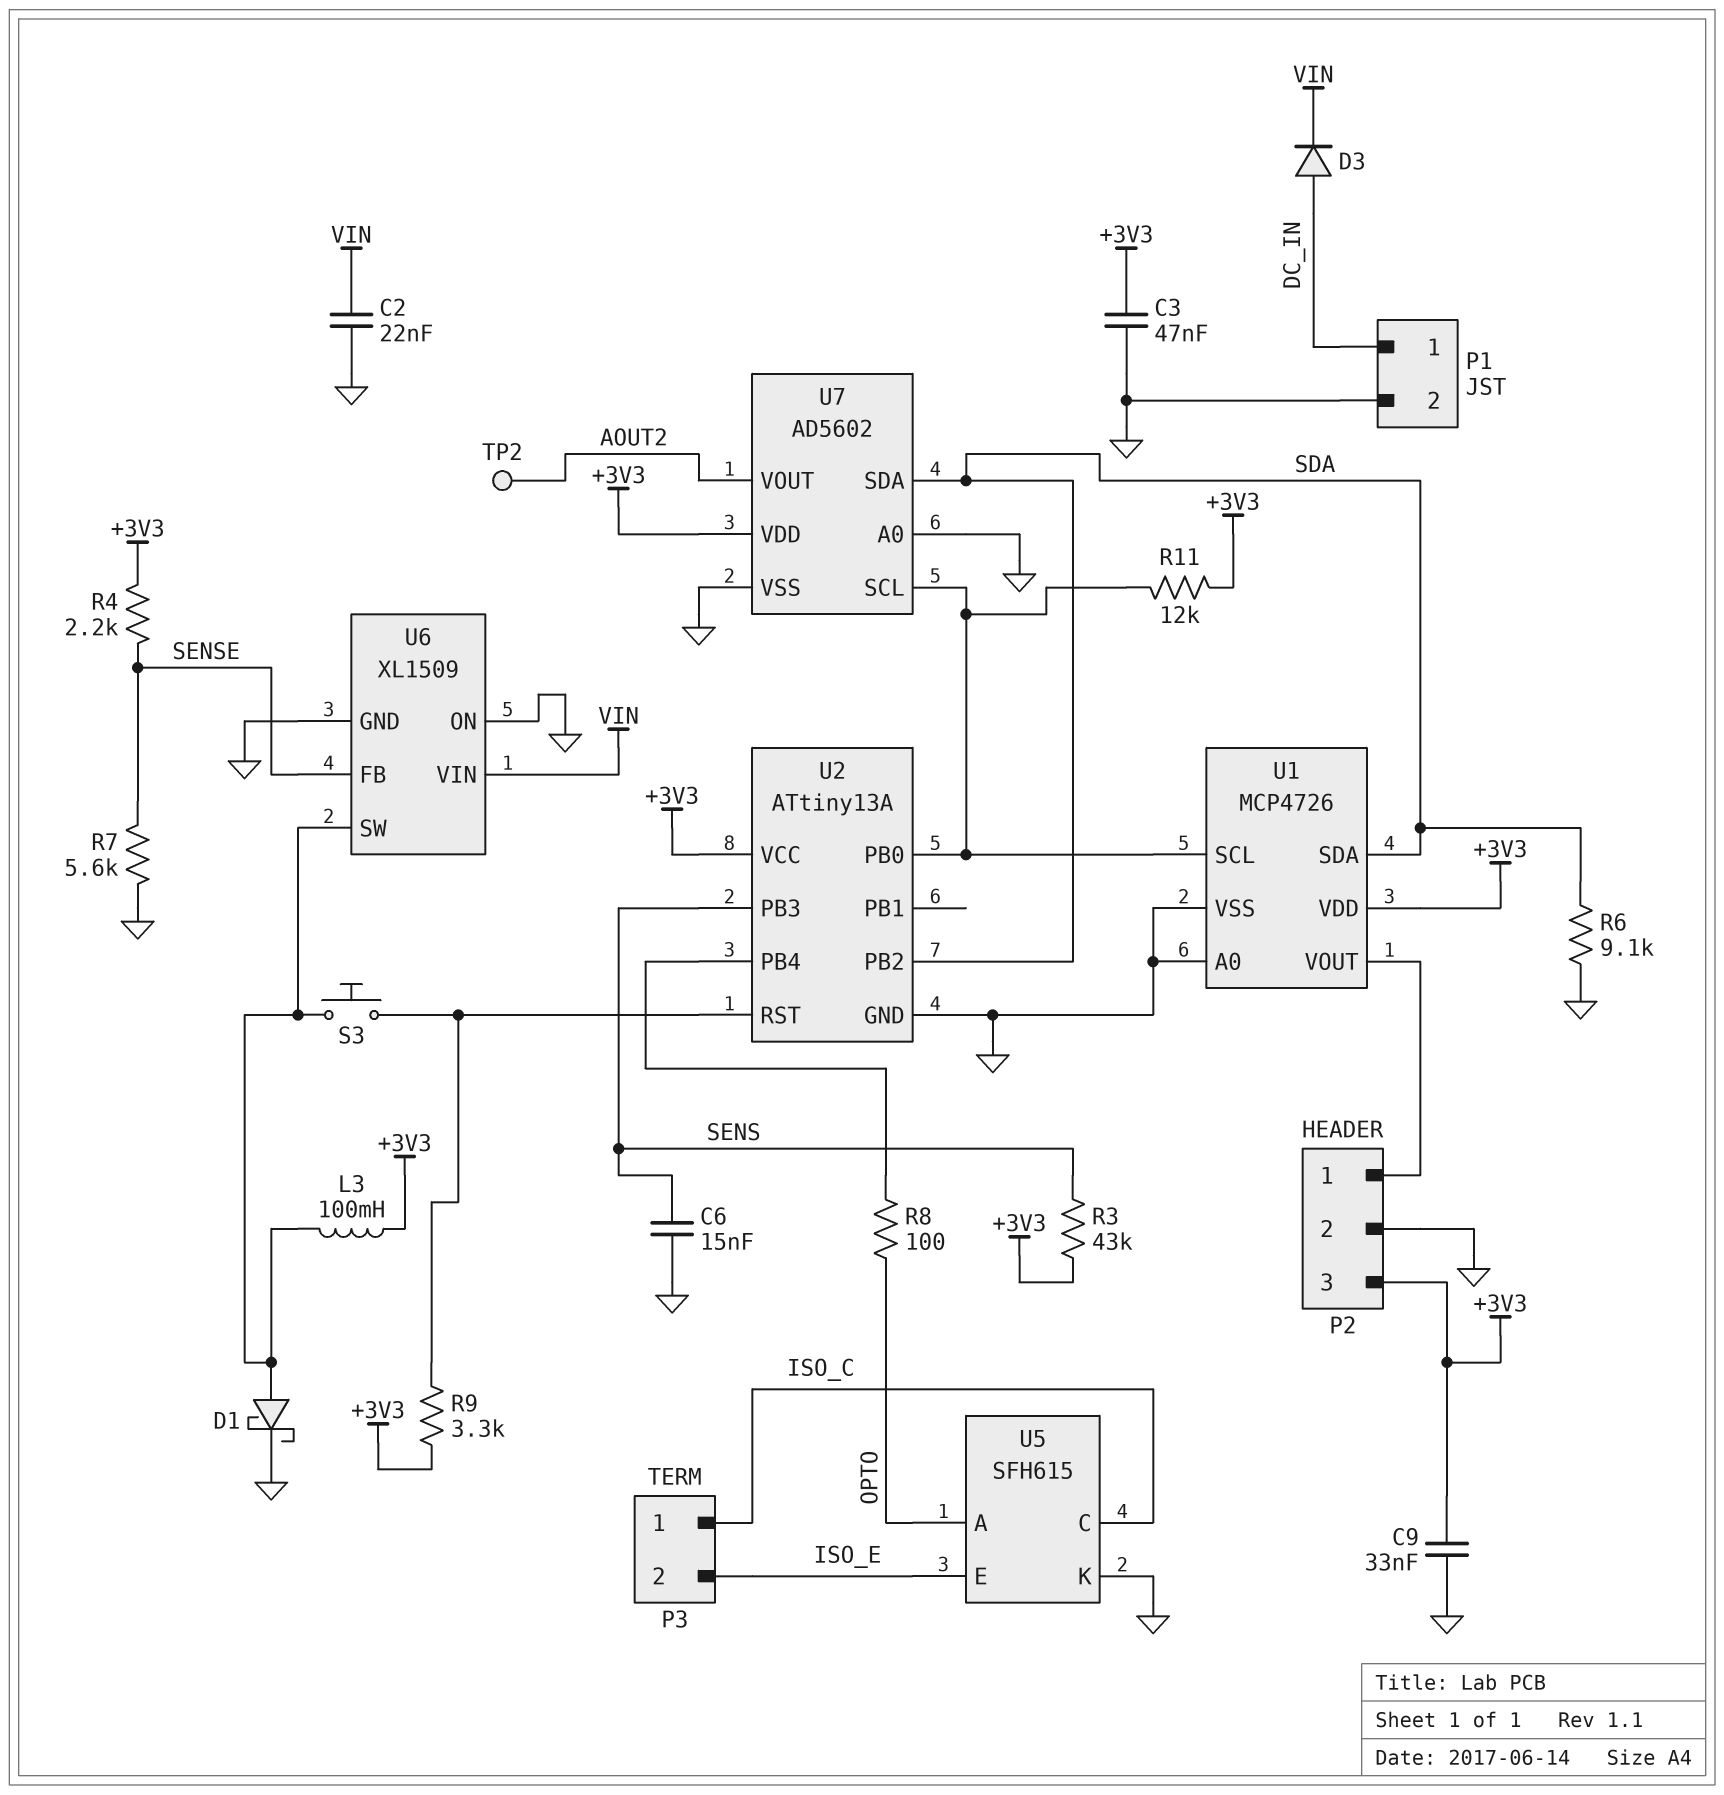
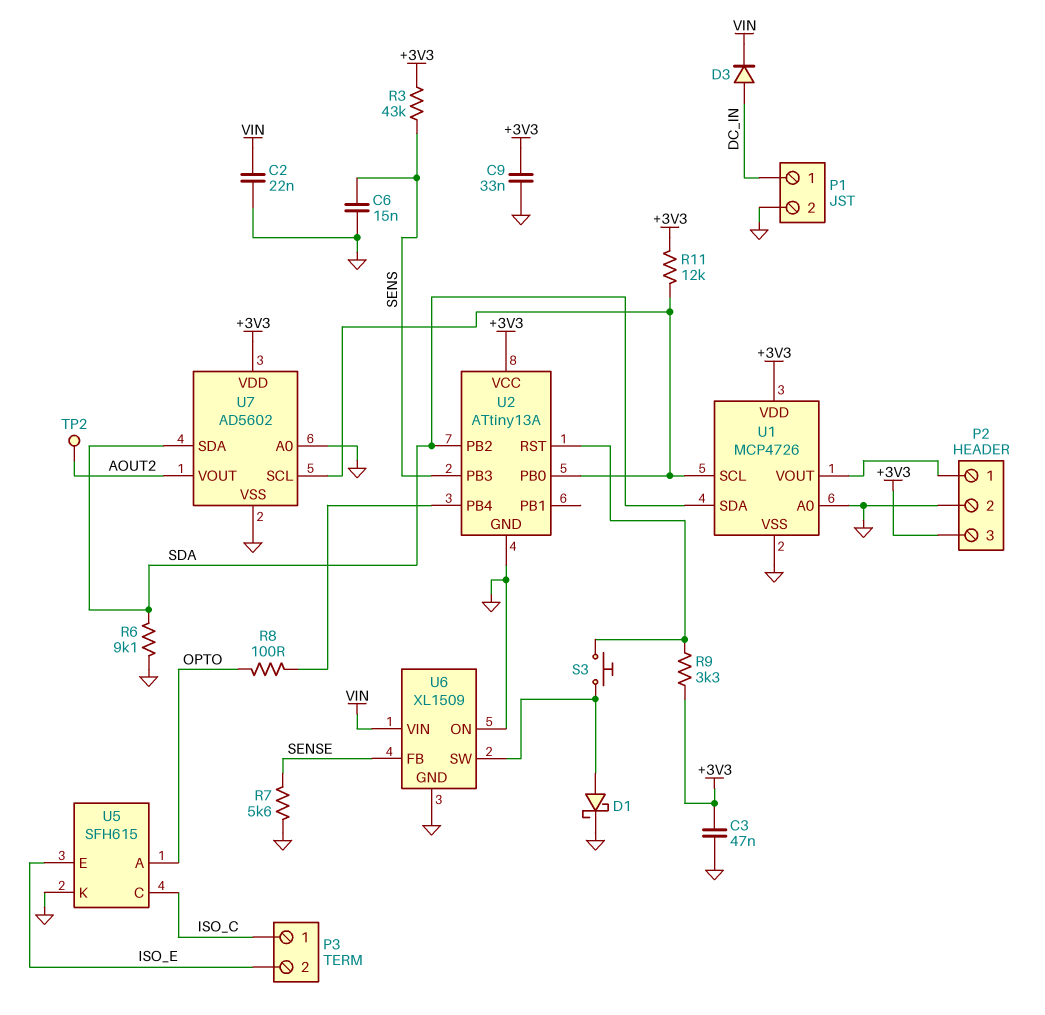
L3: 100mH (+3V3, U6/SW) -> none
R4: 2.2k (+3V3, SENSE) -> none

